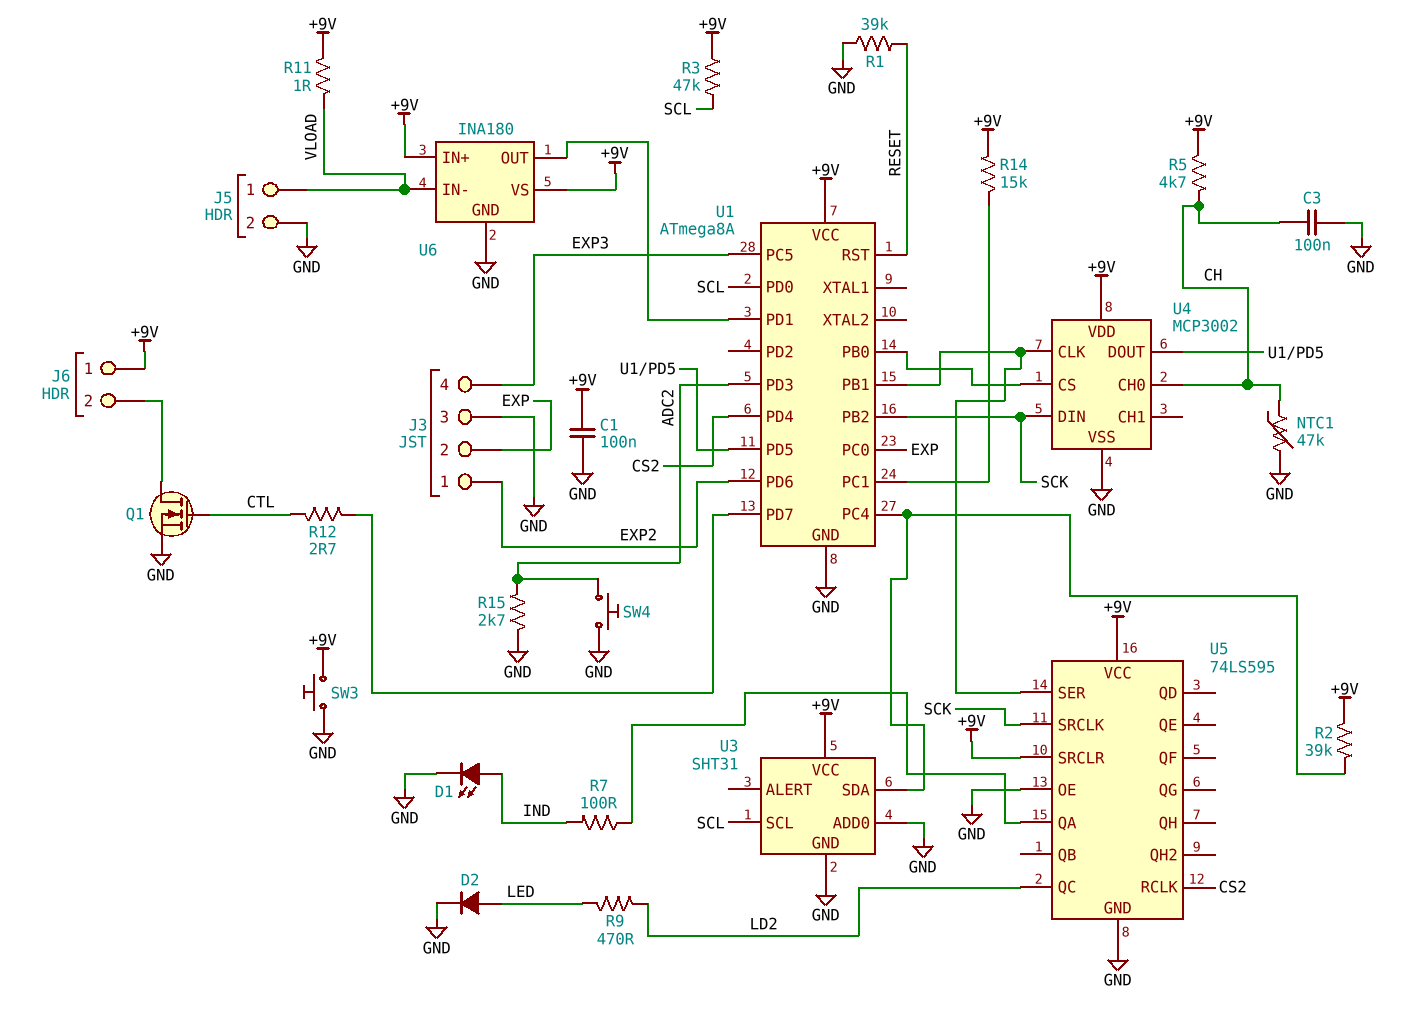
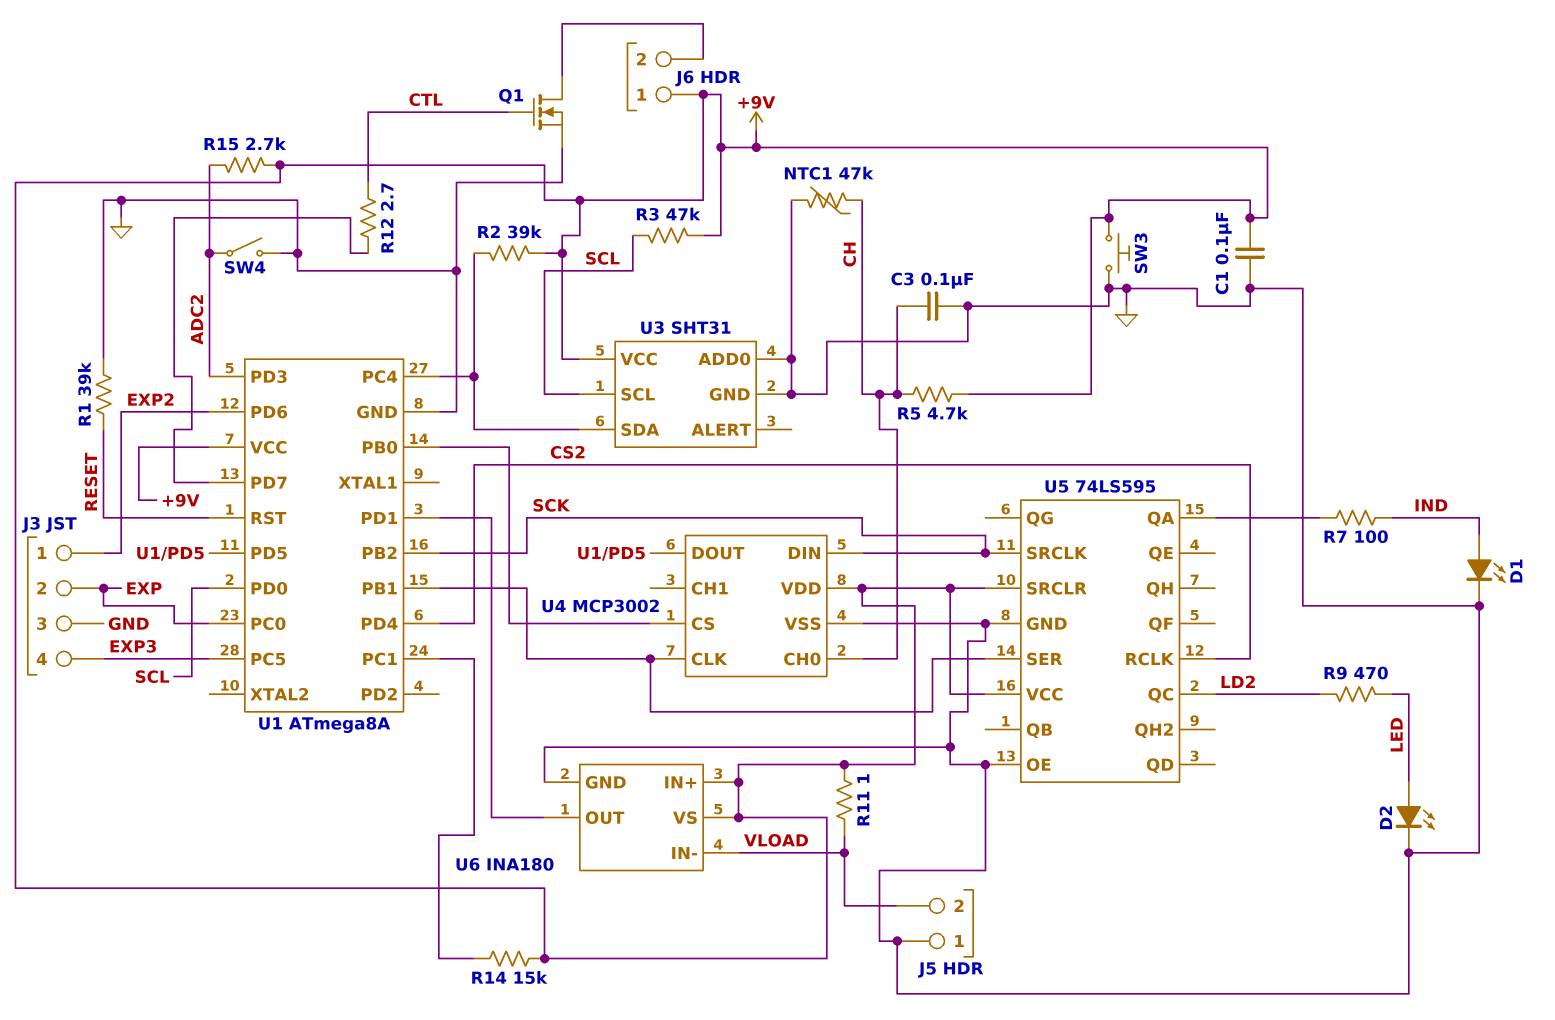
D2: diode (A LED, K GND) -> LED (A LED, K GND)
J5 pin 1: VLOAD -> GND
J5 pin 2: GND -> VLOAD
R15: 2.7k (ADC2, GND) -> 2.7k (+9V, ADC2)
SW4: button (ADC2, GND) -> switch (ADC2, GND)

